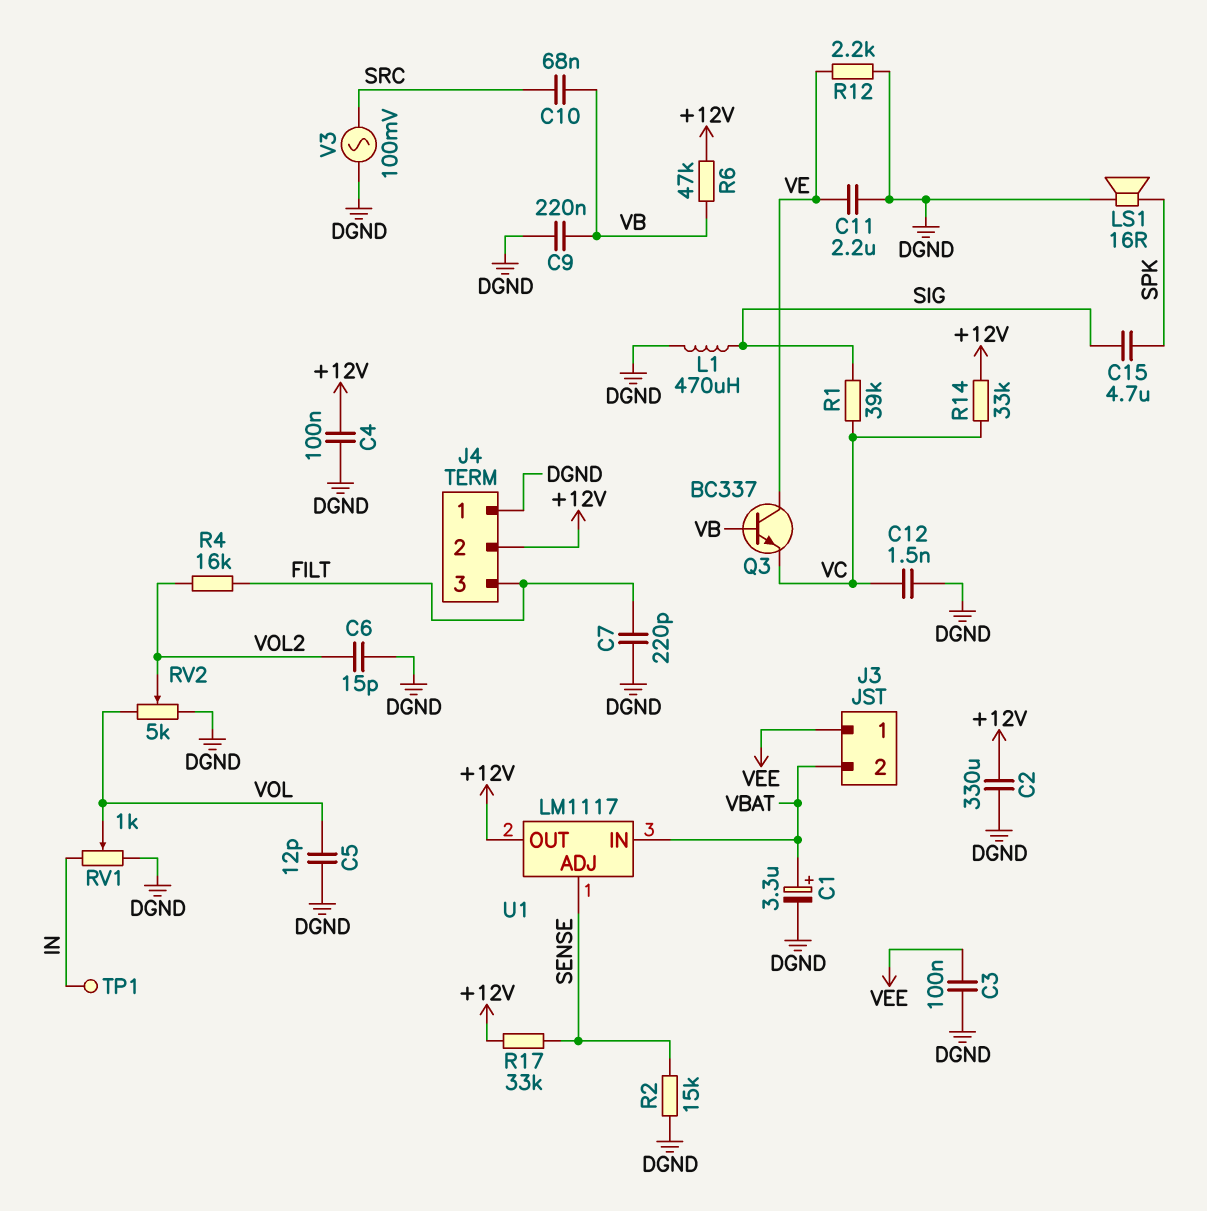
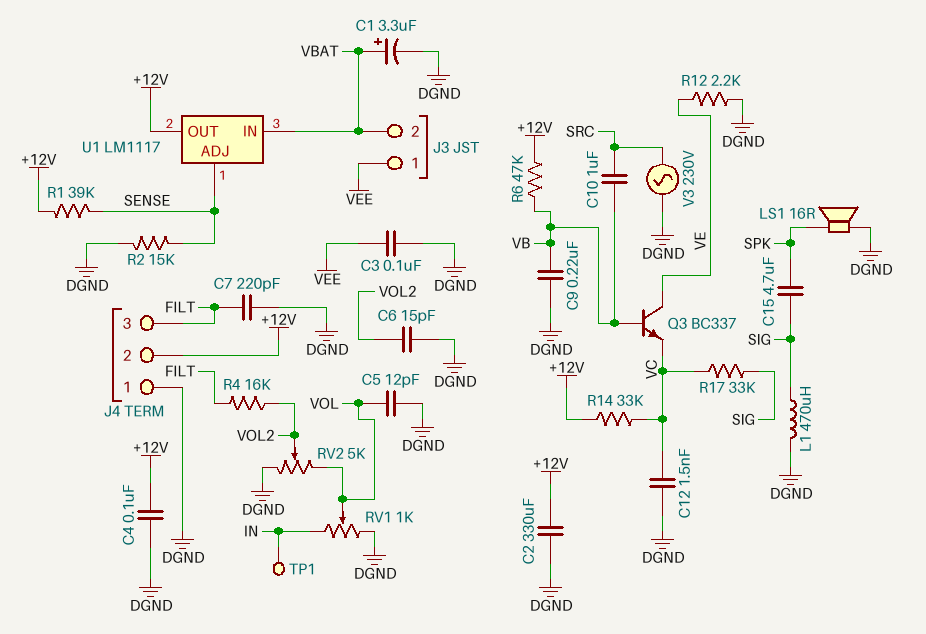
C10: 68nF (SRC, VB) -> 1uF (SRC, VB)
C11: 2.2uF (DGND, VE) -> none
R1: 39k (SIG, VC) -> 39k (+12V, SENSE)
R17: 33k (+12V, SENSE) -> 33k (SIG, VC)
V3: AC 100mV (DGND, SRC) -> AC 230V (DGND, SRC)

